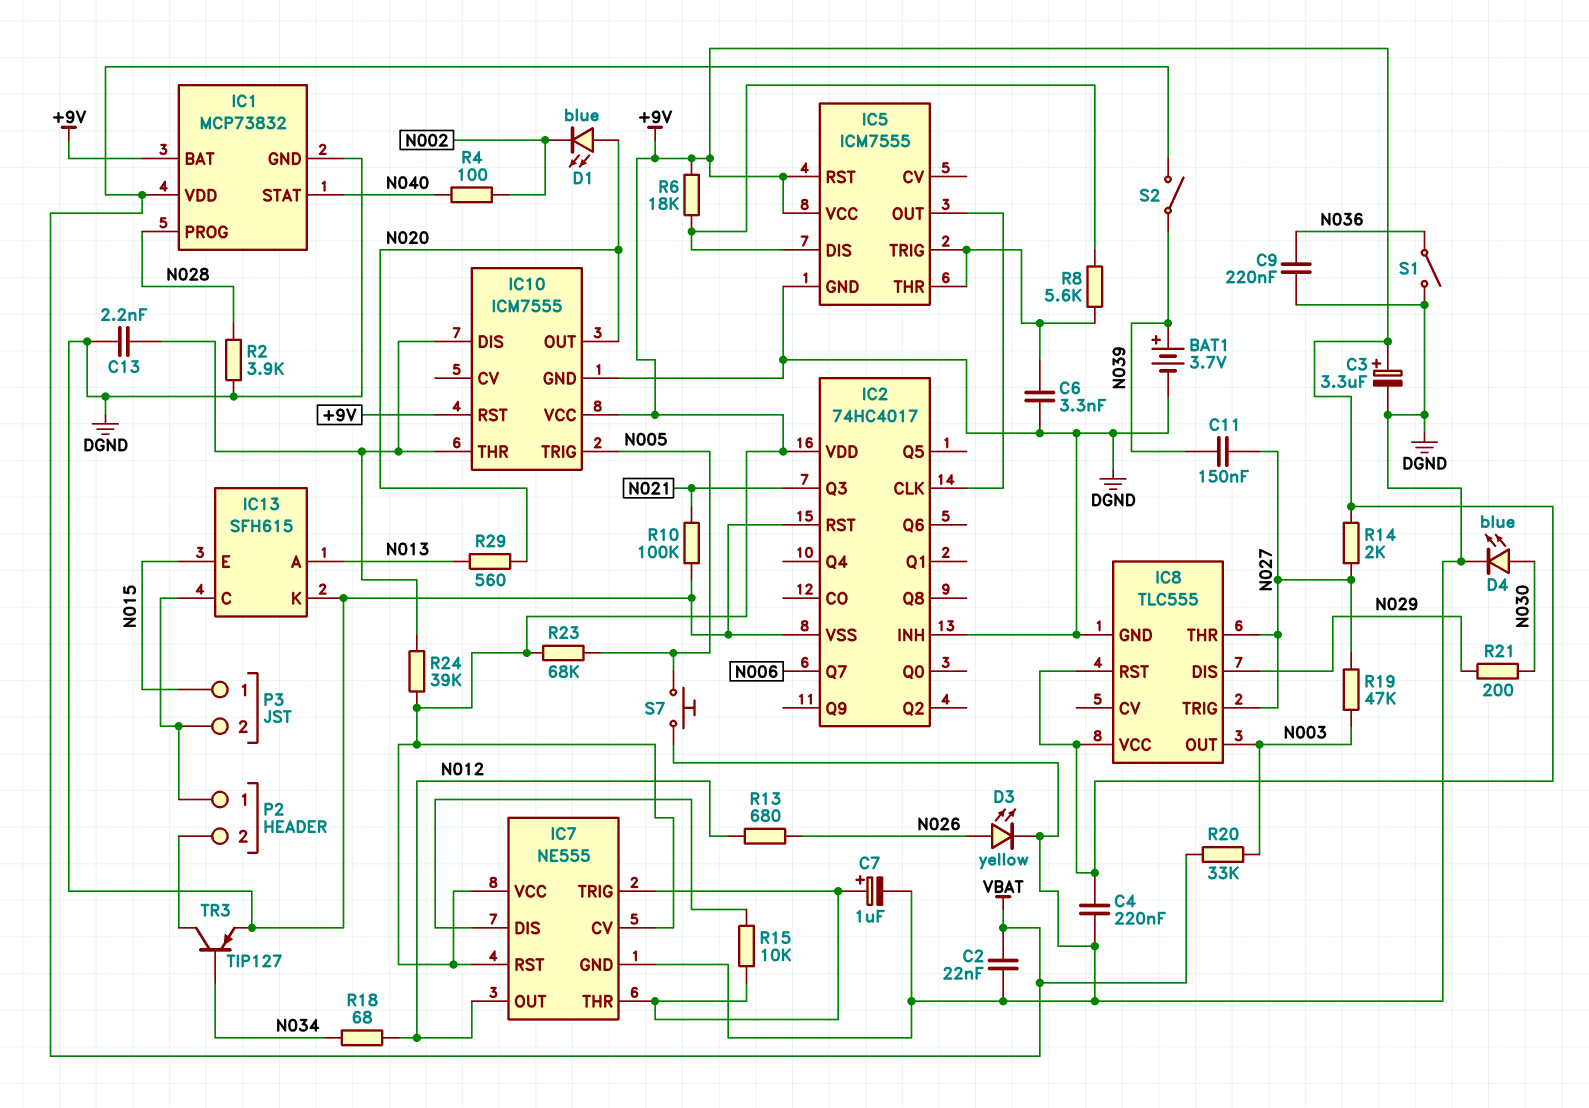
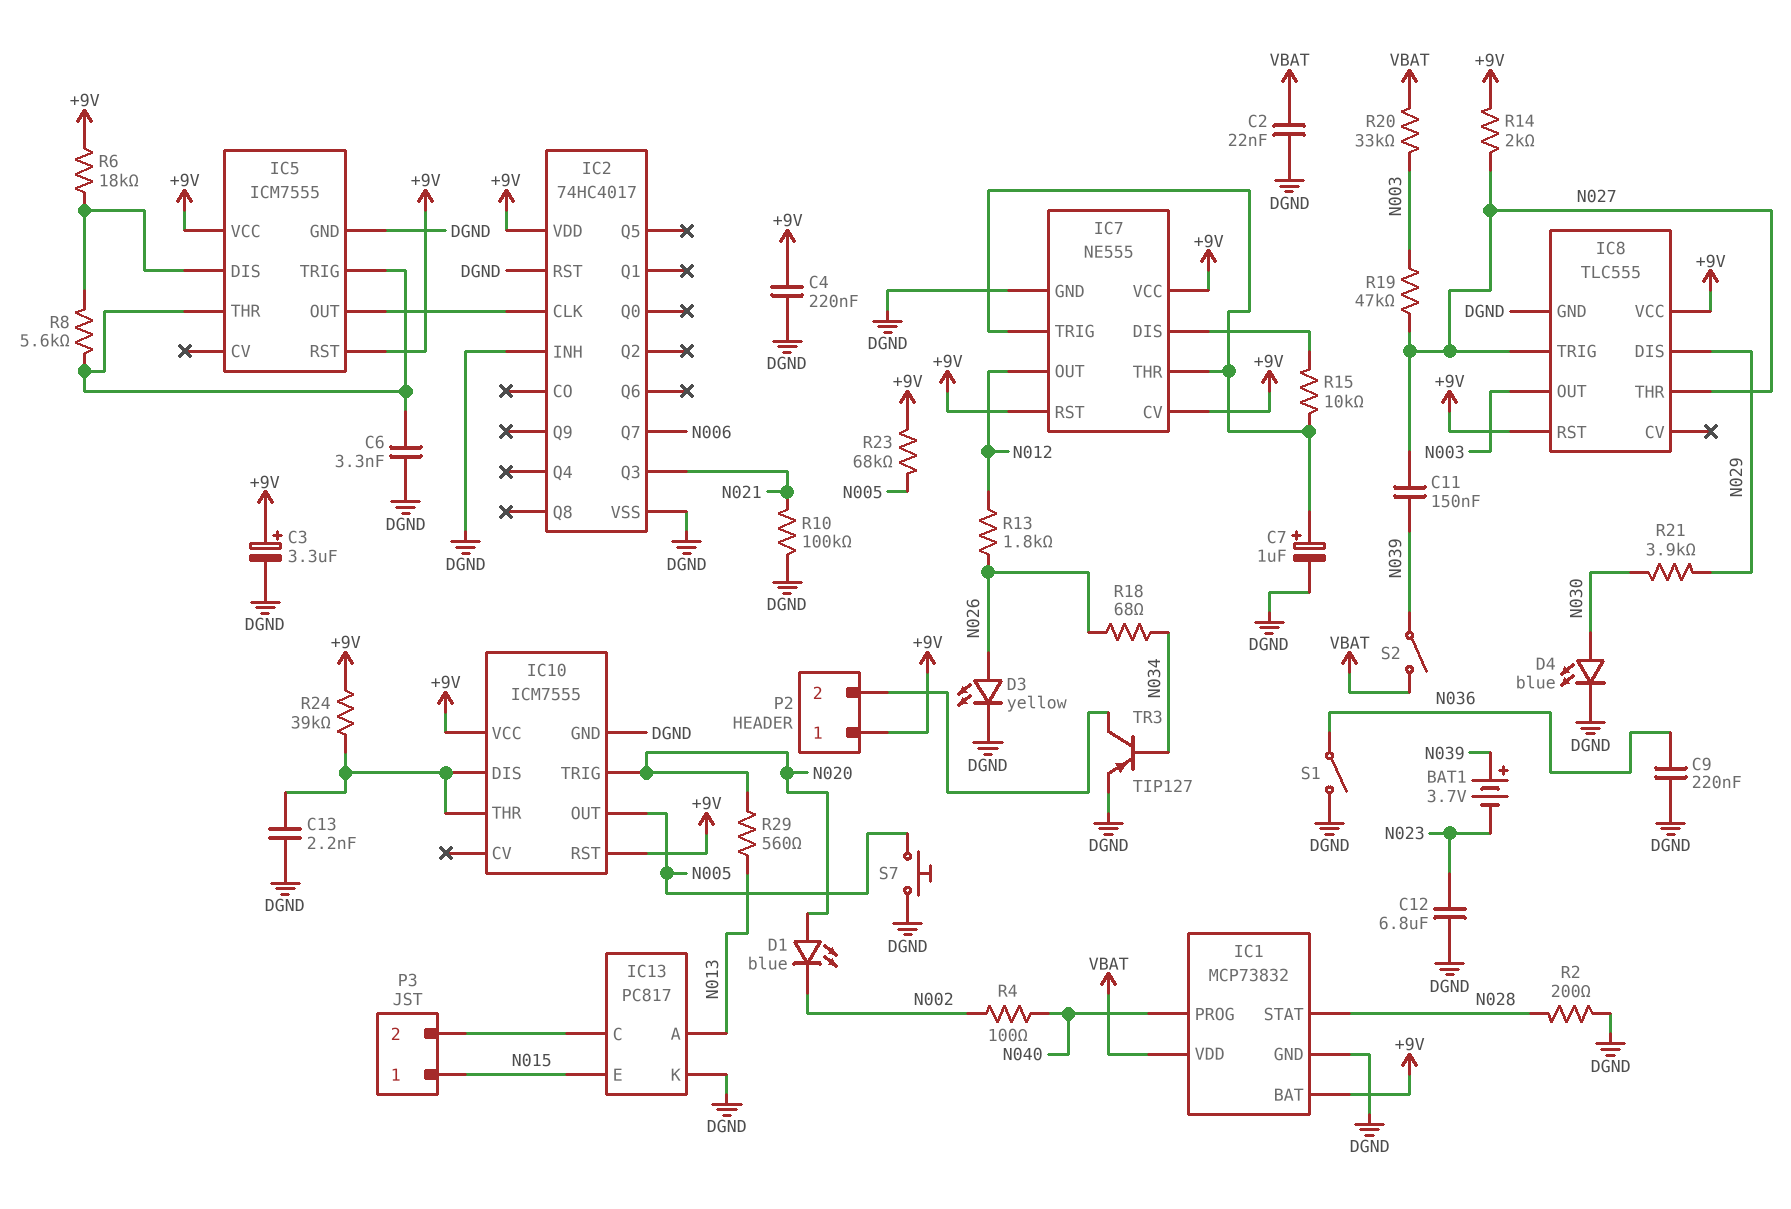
BAT1: 3.7V (plus N039, minus DGND) -> 3.7V (plus N039, minus N023)
C12: none -> 6.8uF (DGND, N023)
IC1 pin PROG: N028 -> N040
IC1 pin STAT: N040 -> N028
IC10 pin OUT: N020 -> N005
IC10 pin TRIG: N005 -> N020
IC13: SFH615 -> PC817
P2 pin 1: IC13/C -> +9V
R2: 3.9k (DGND, N028) -> 200 (DGND, N028)
R13: 680 (N012, N026) -> 1.8k (N012, N026)
R18: 68 (N012, N034) -> 68 (N026, N034)
R21: 200 (N029, N030) -> 3.9k (N029, N030)

